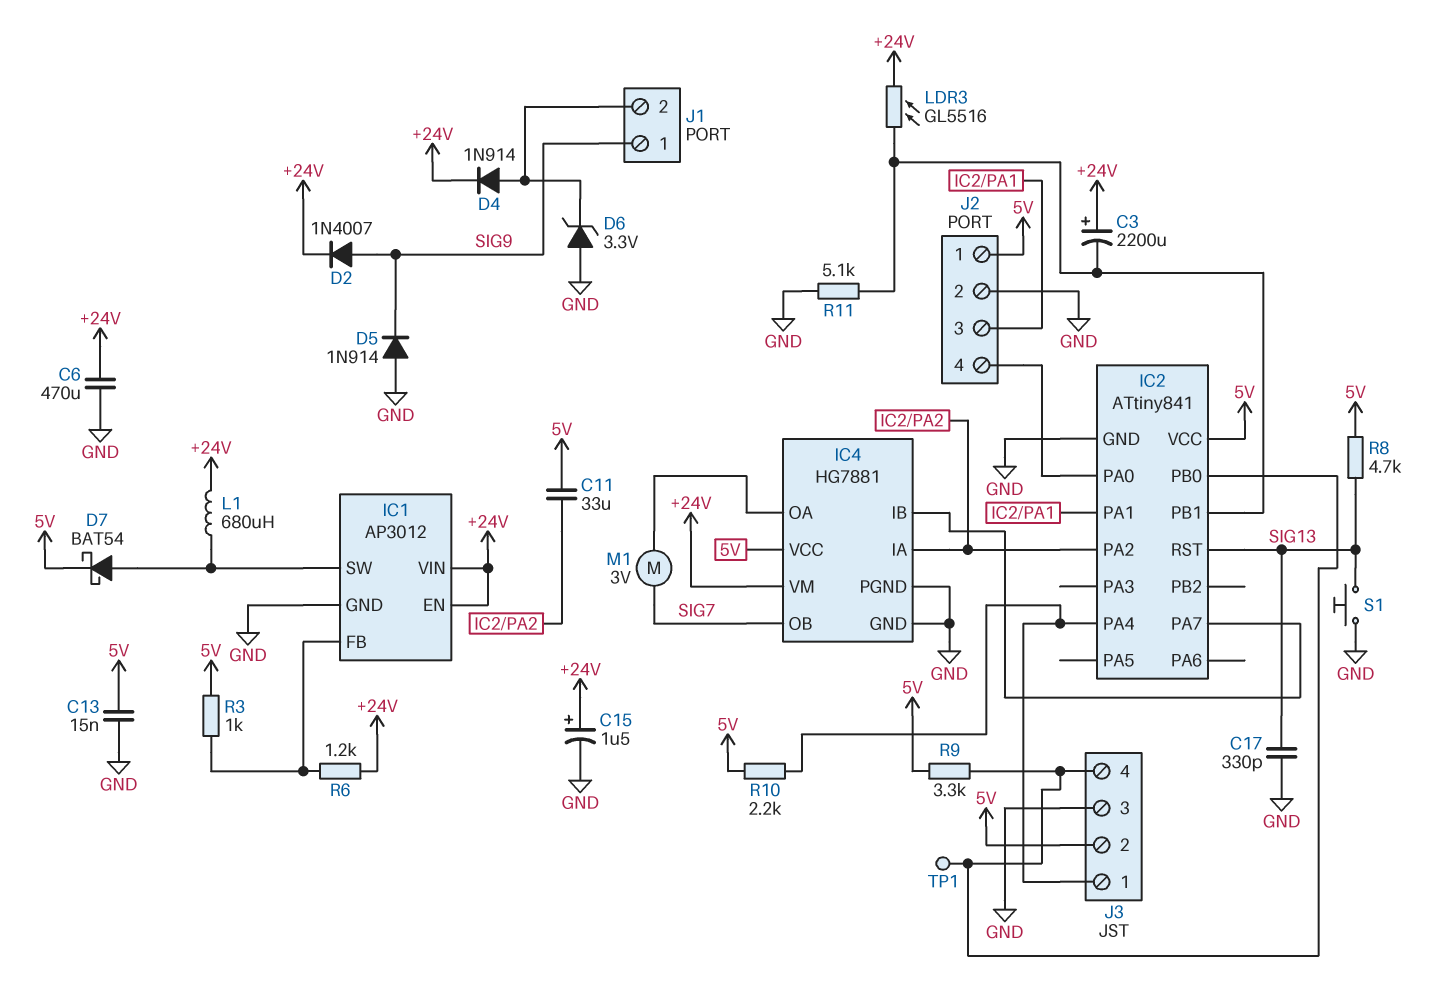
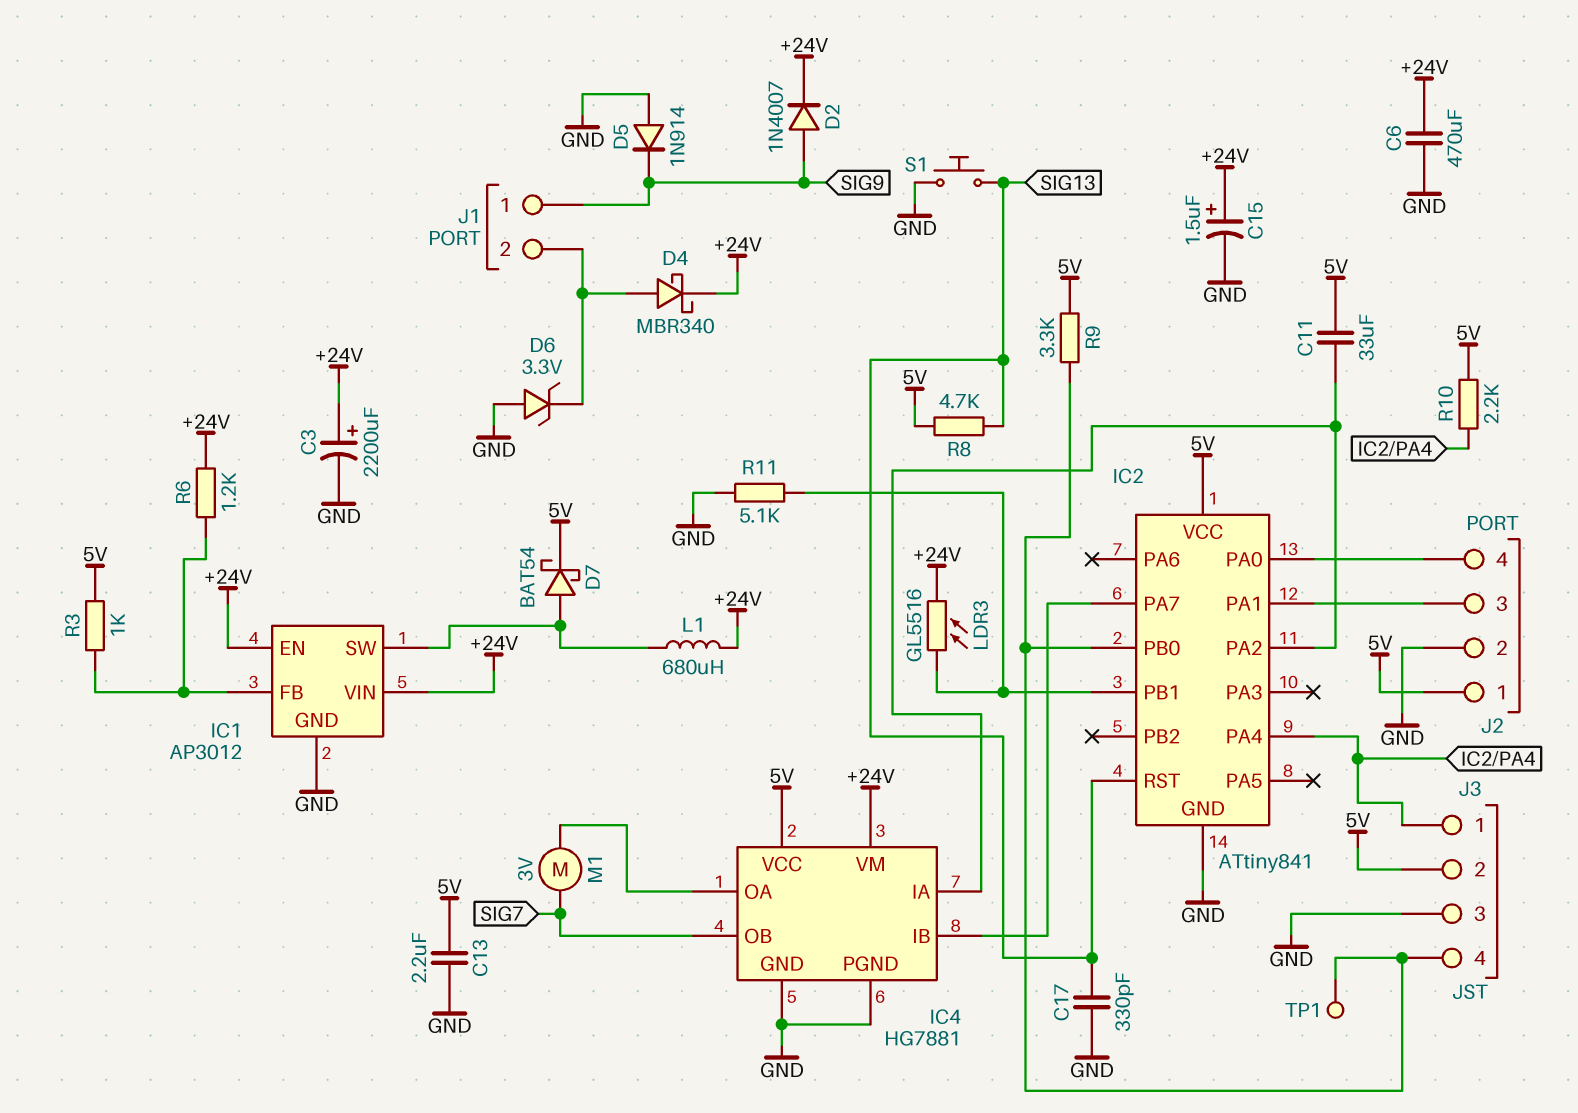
C3: 2200uF (plus +24V, minus IC2/PB1) -> 2200uF (plus +24V, minus GND)
C13: 15nF (5V, GND) -> 2.2uF (5V, GND)
D4: diode 1N914 (A J1/2, K +24V) -> schottky MBR340 (A J1/2, K +24V)

